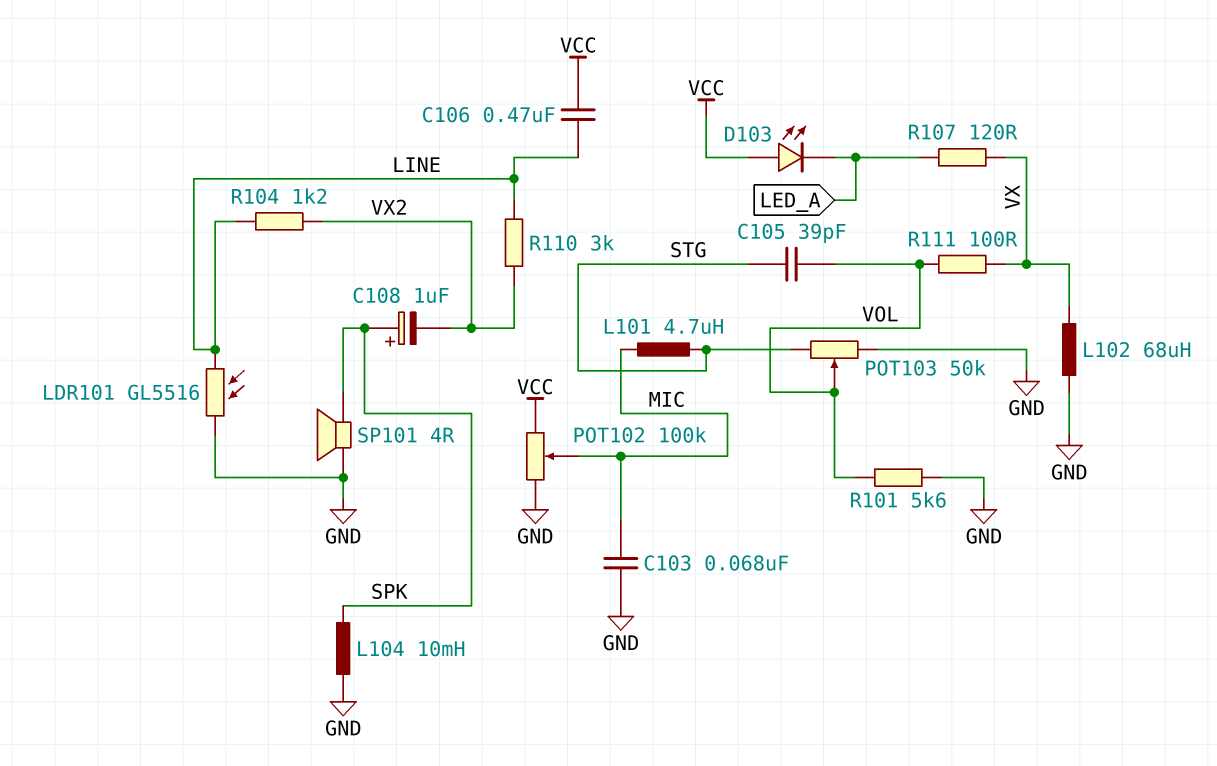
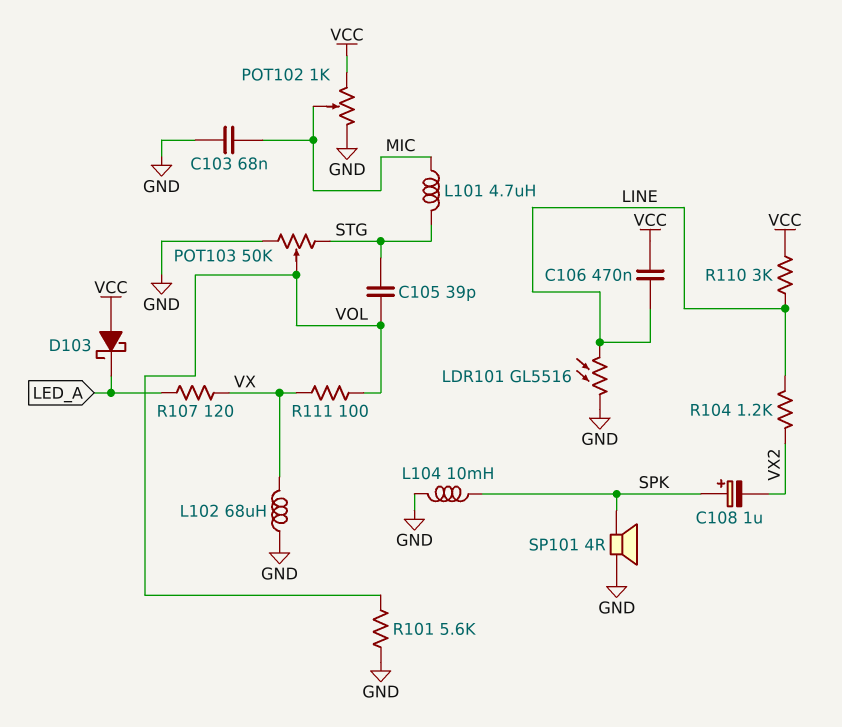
D103: LED (A VCC, K LED_A) -> schottky (A VCC, K LED_A)
POT102: 100k (GND, VCC, wiper MIC) -> 1k (GND, VCC, wiper MIC)
R110: 3k (LINE, VX2) -> 3k (LINE, VCC)

